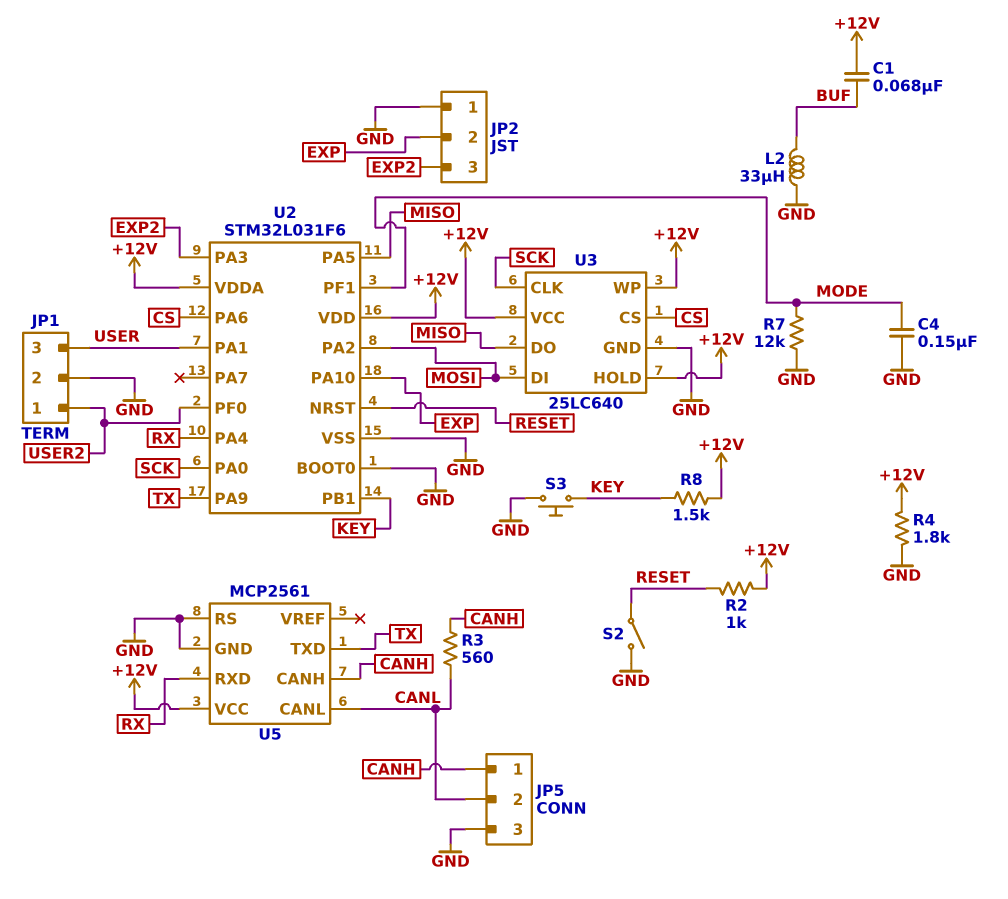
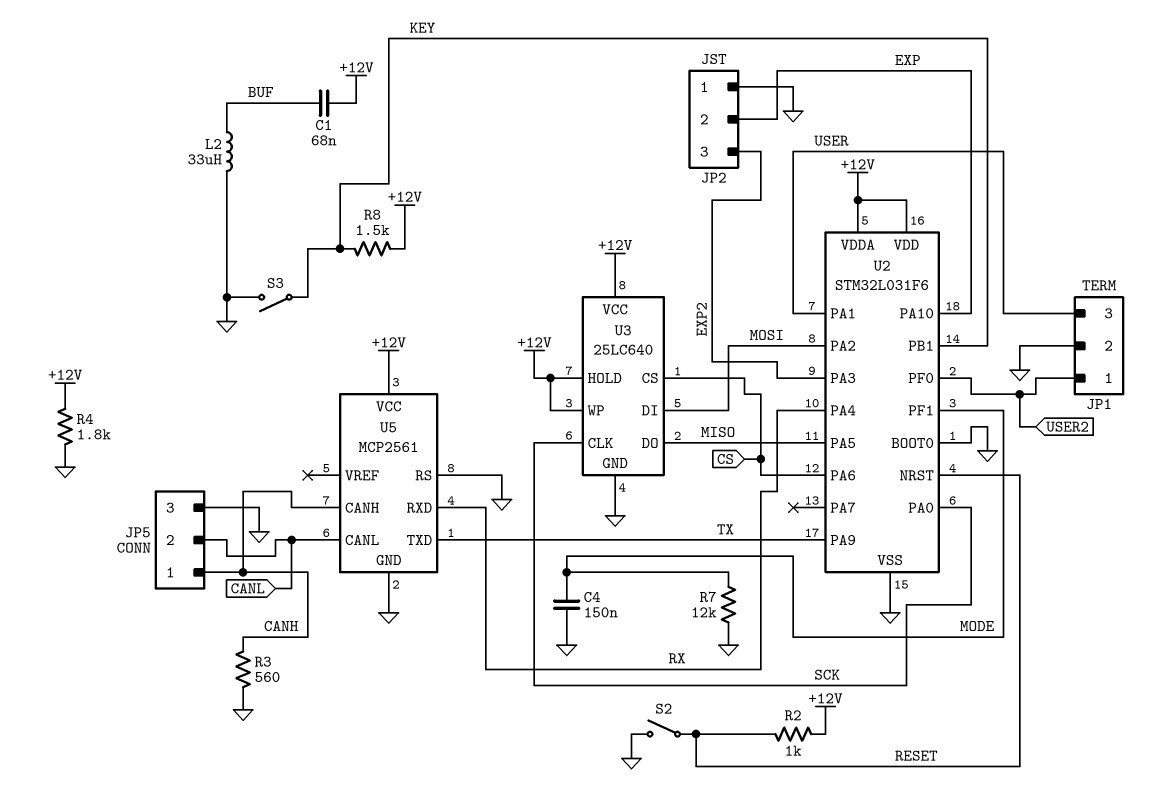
R3: 560 (CANH, CANL) -> 560 (CANH, GND)
S3: button (GND, KEY) -> switch (GND, KEY)

